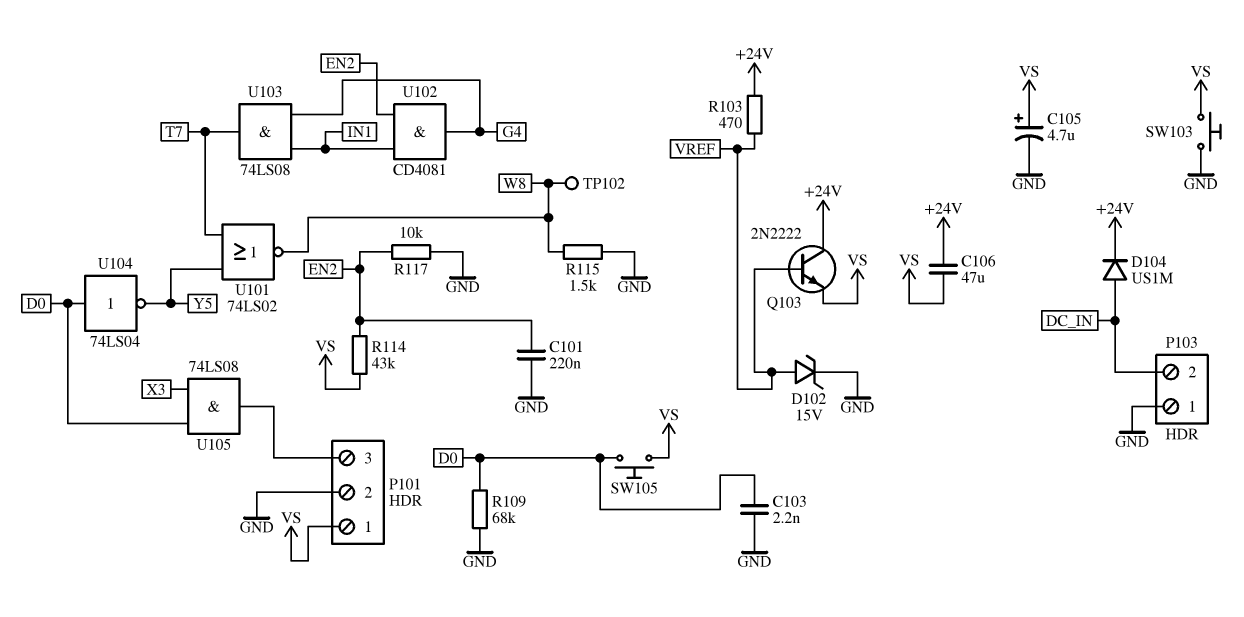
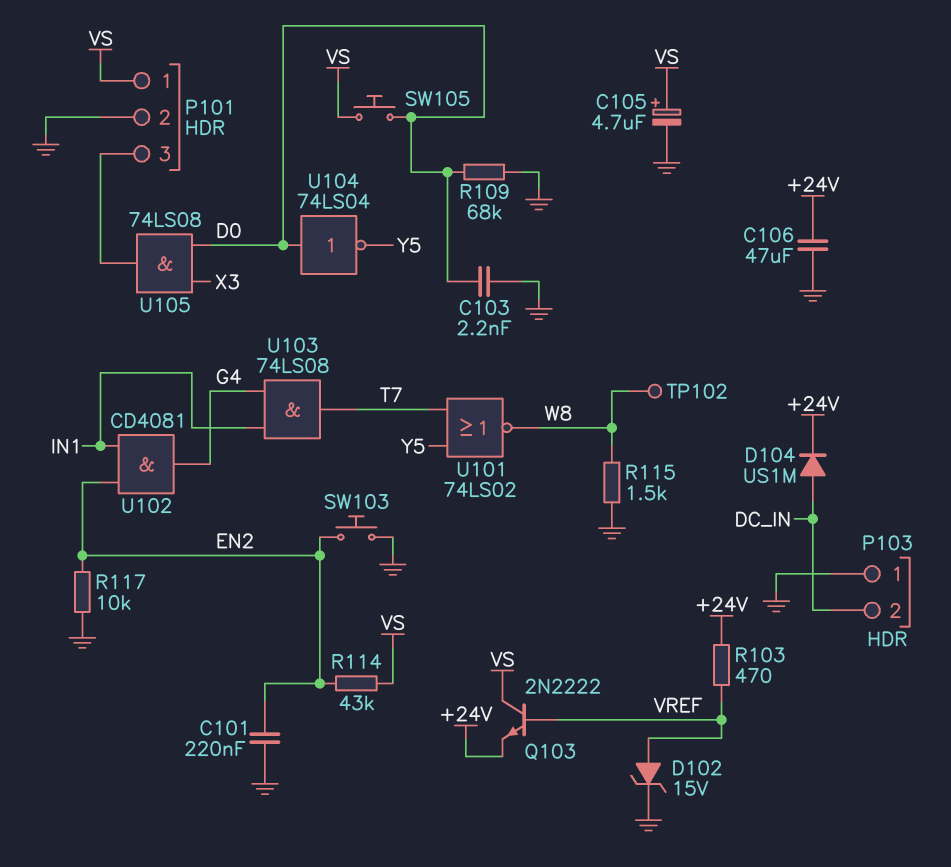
C106: 47uF (+24V, VS) -> 47uF (+24V, GND)
Q103: NPN 2N2222 (B VREF, C +24V, E VS) -> NPN 2N2222 (B VREF, C VS, E +24V)
SW103: button (GND, VS) -> button (EN2, GND)

